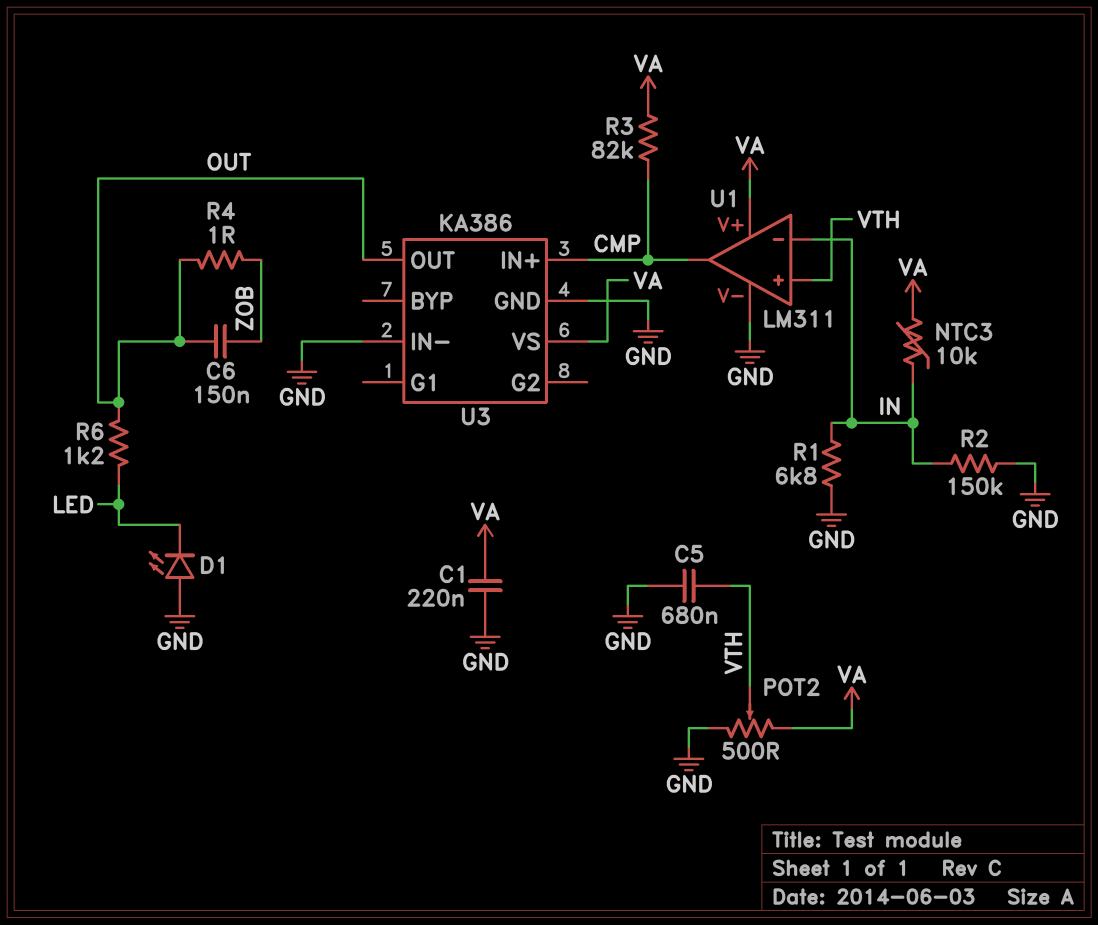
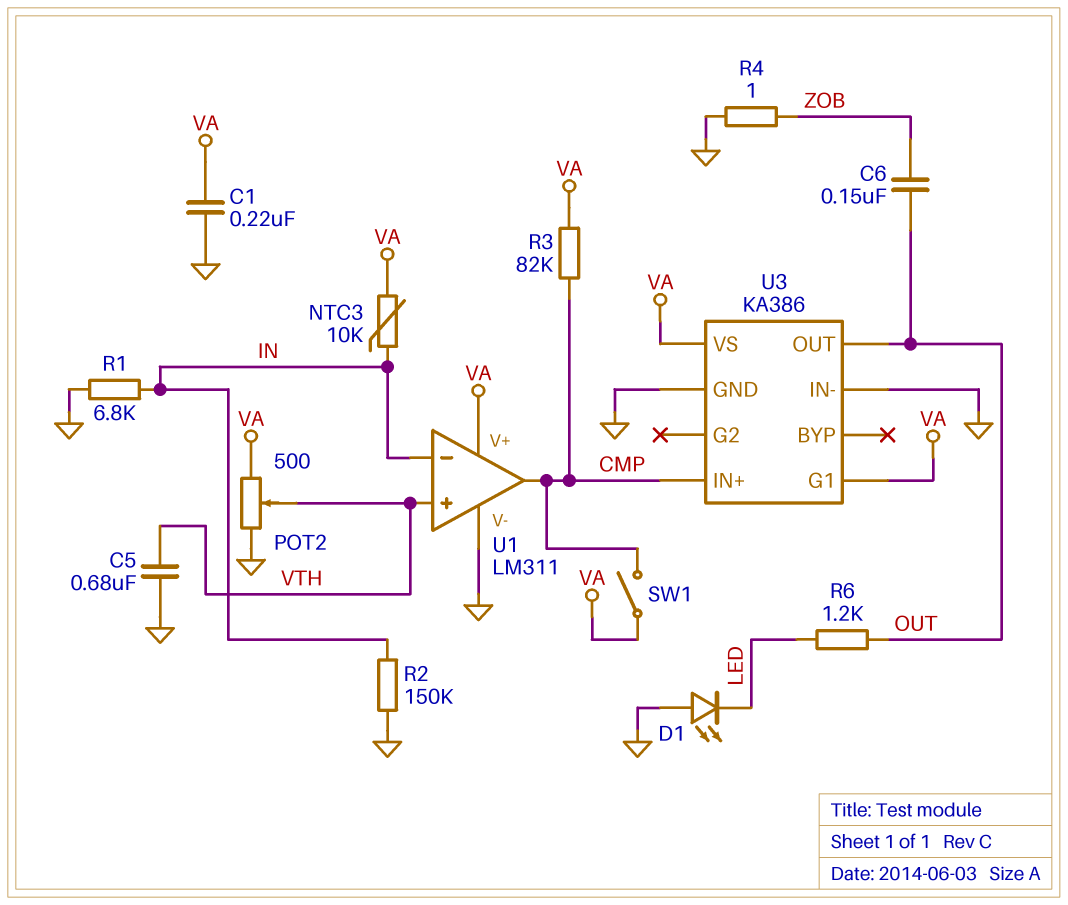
R4: 1 (OUT, ZOB) -> 1 (GND, ZOB)
SW1: none -> switch (CMP, VA)
U3 pin G1: none -> VA

